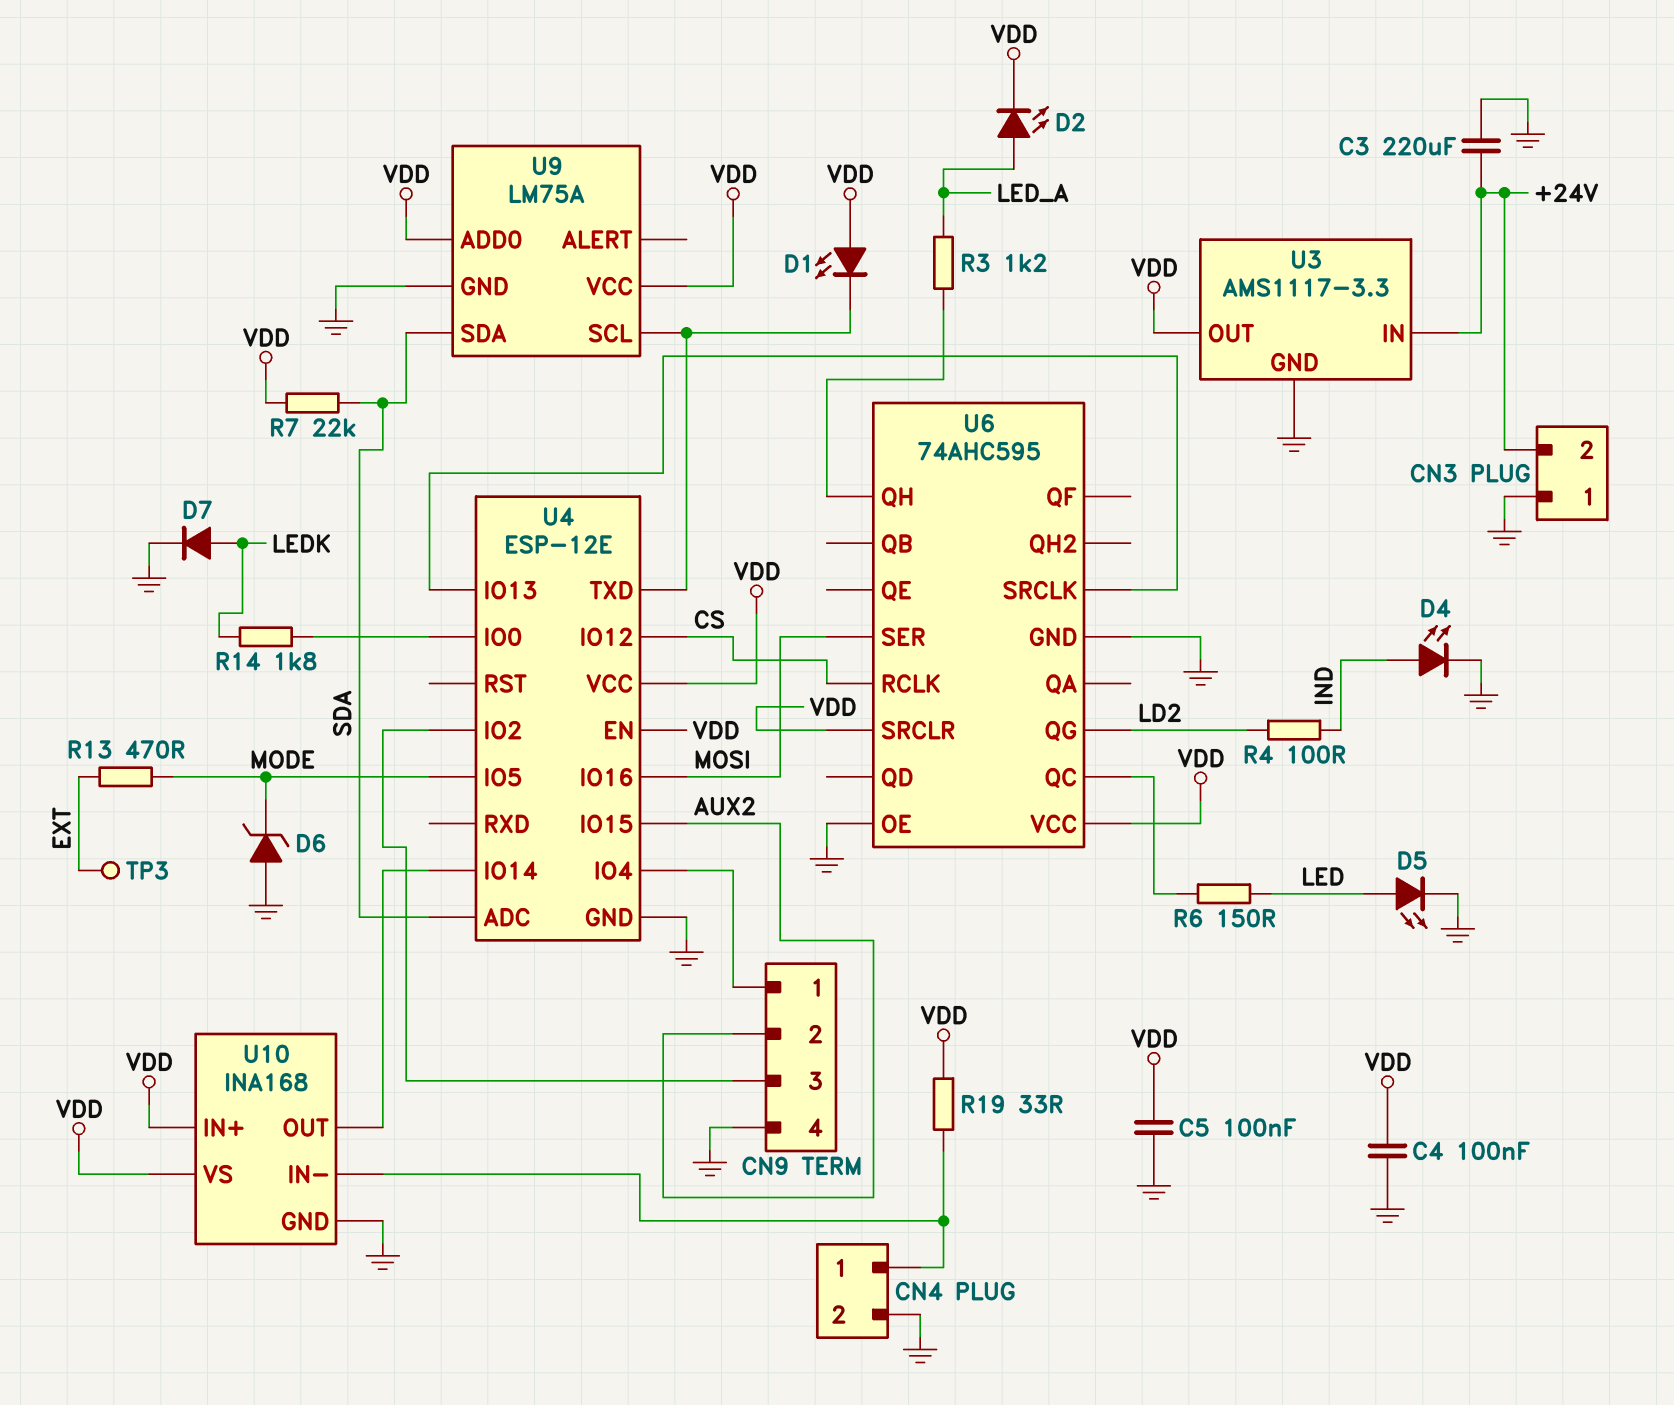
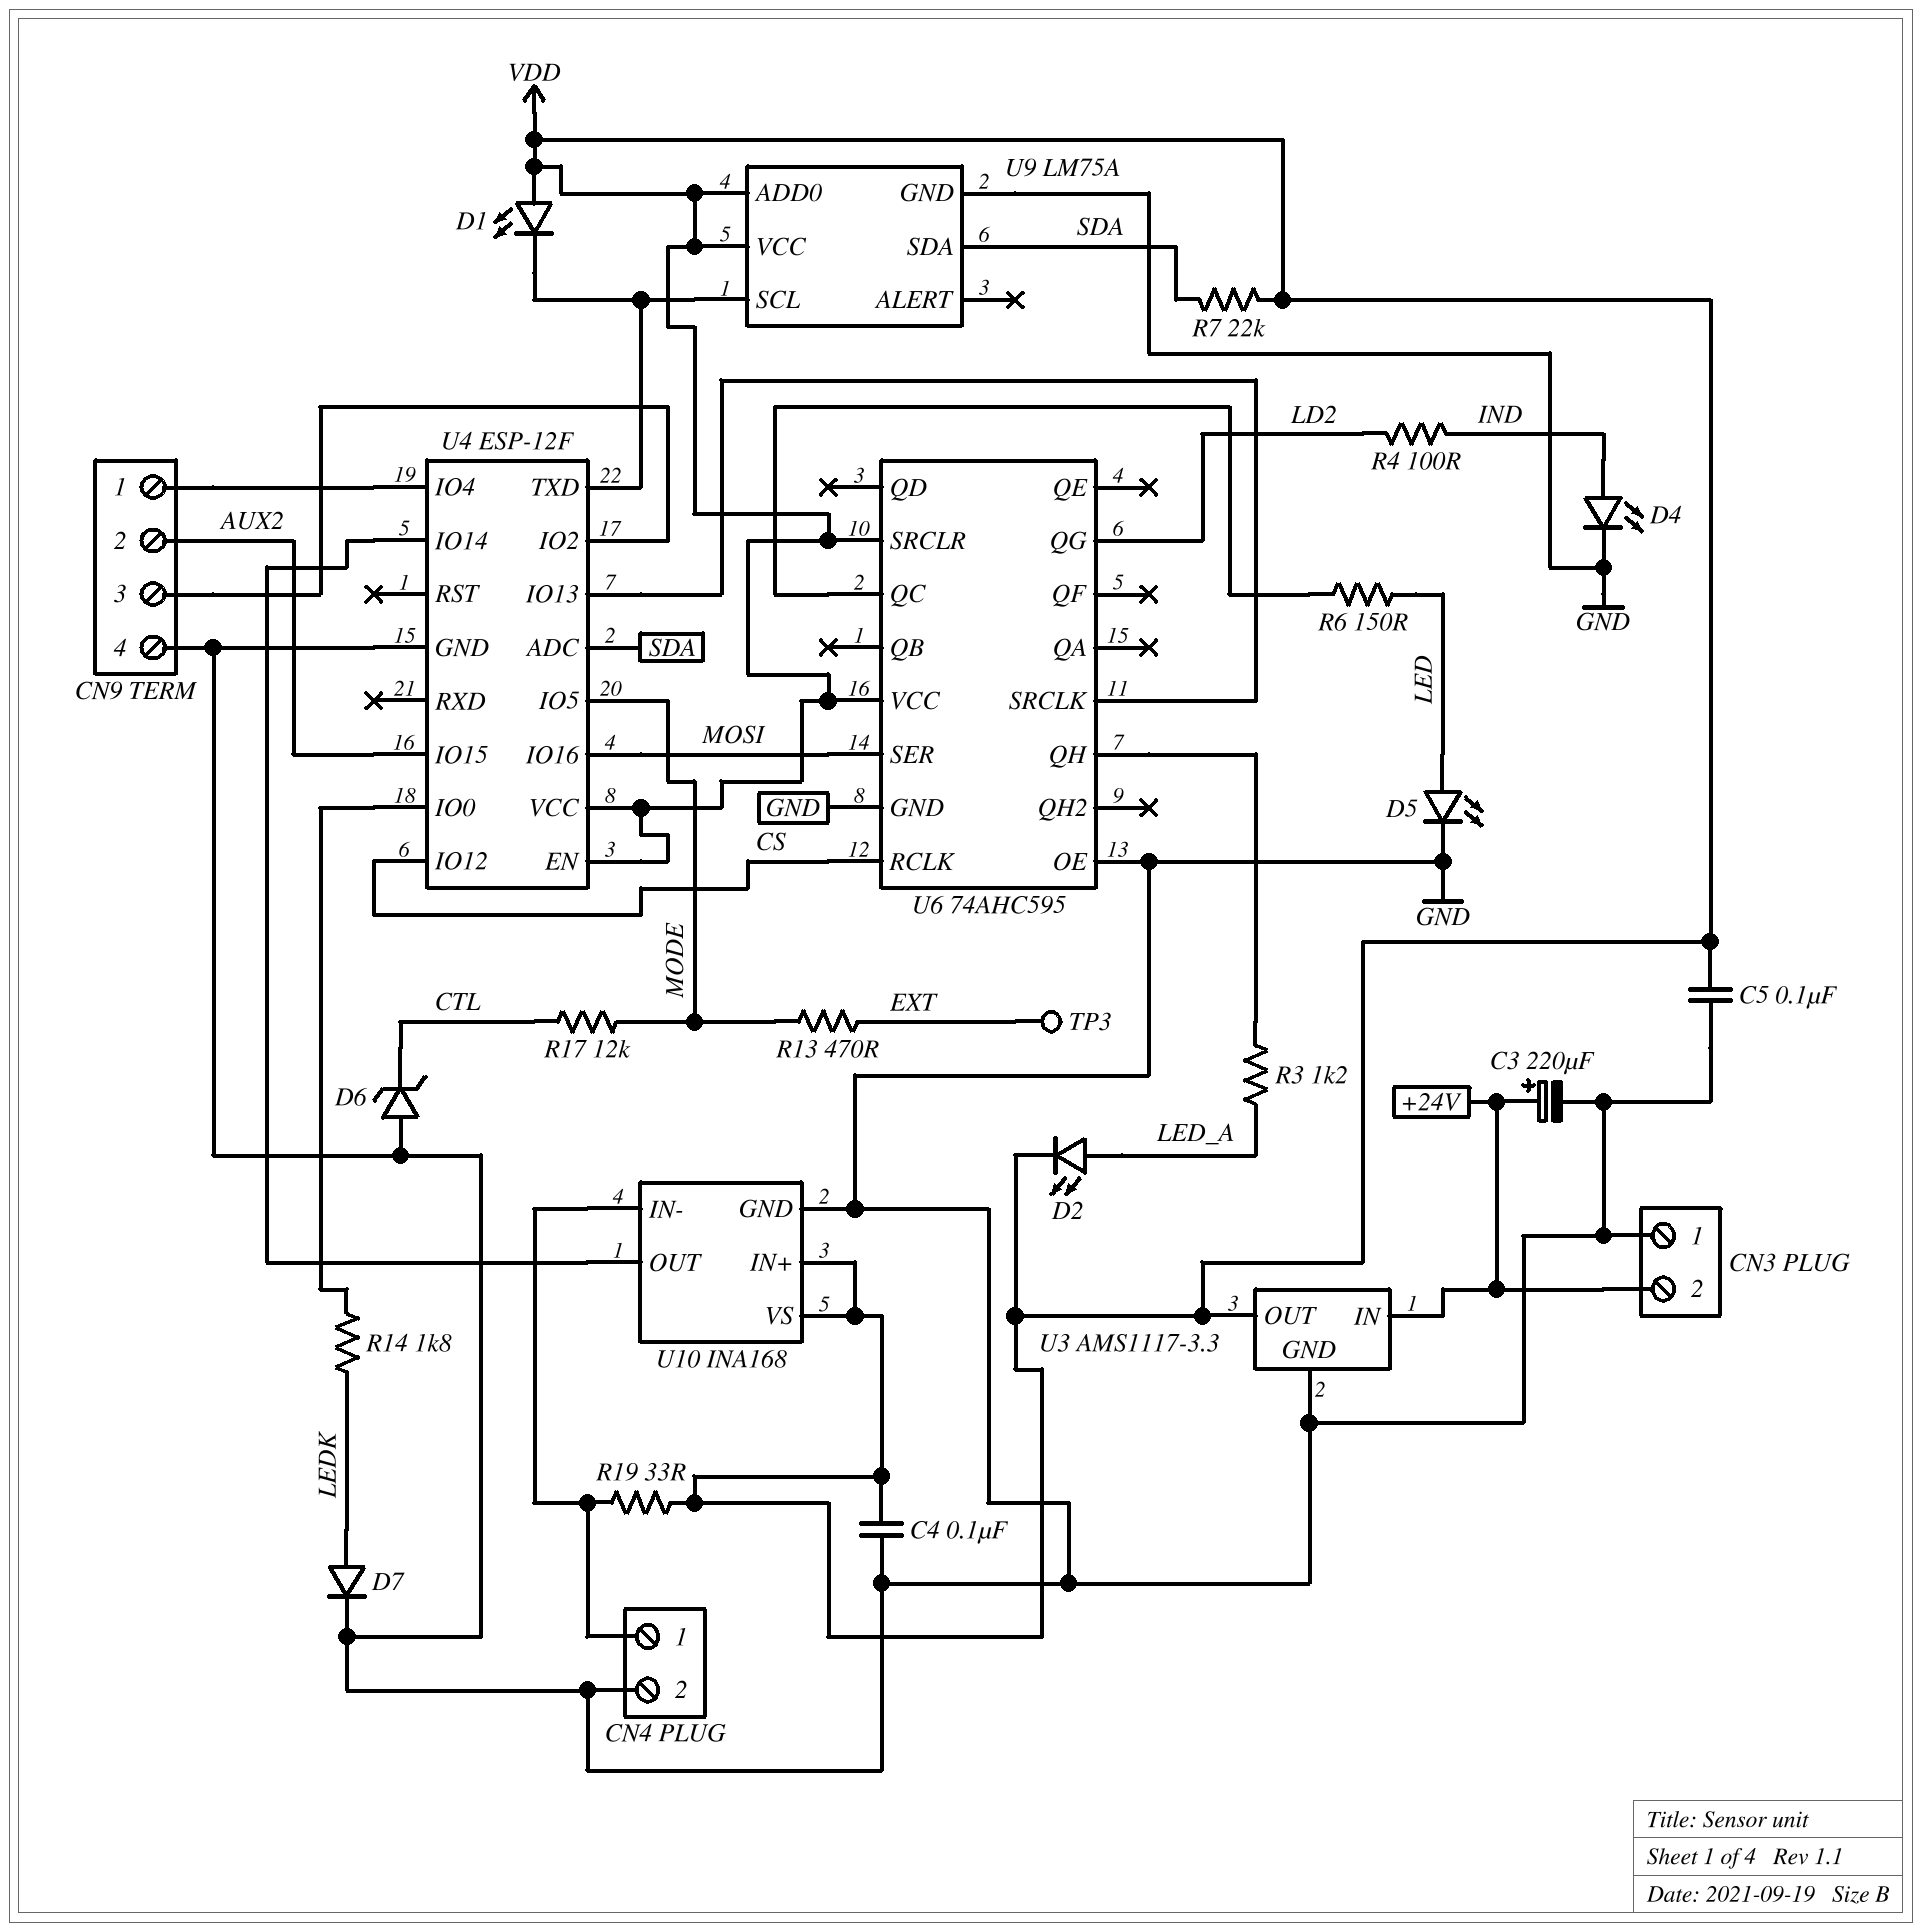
C3: 220uF (+24V, GND) -> 220uF (plus +24V, minus GND)
D6: zener (A GND, K MODE) -> zener (A GND, K CTL)
R17: none -> 12k (CTL, MODE)
U4: ESP-12E -> ESP-12F

